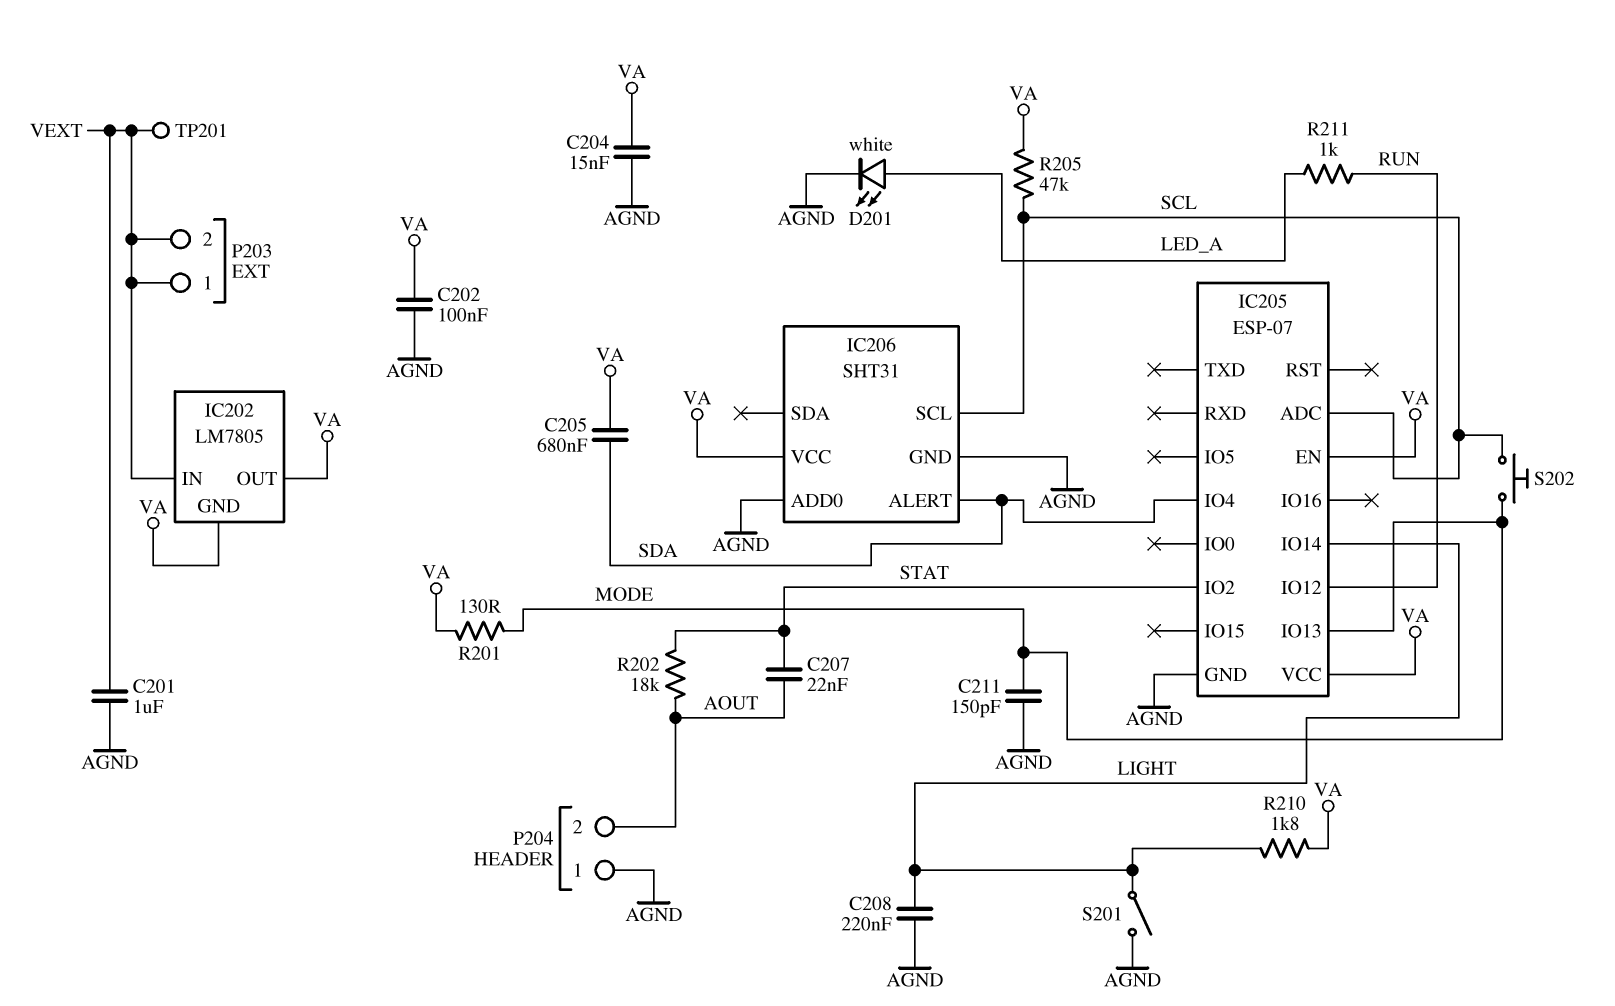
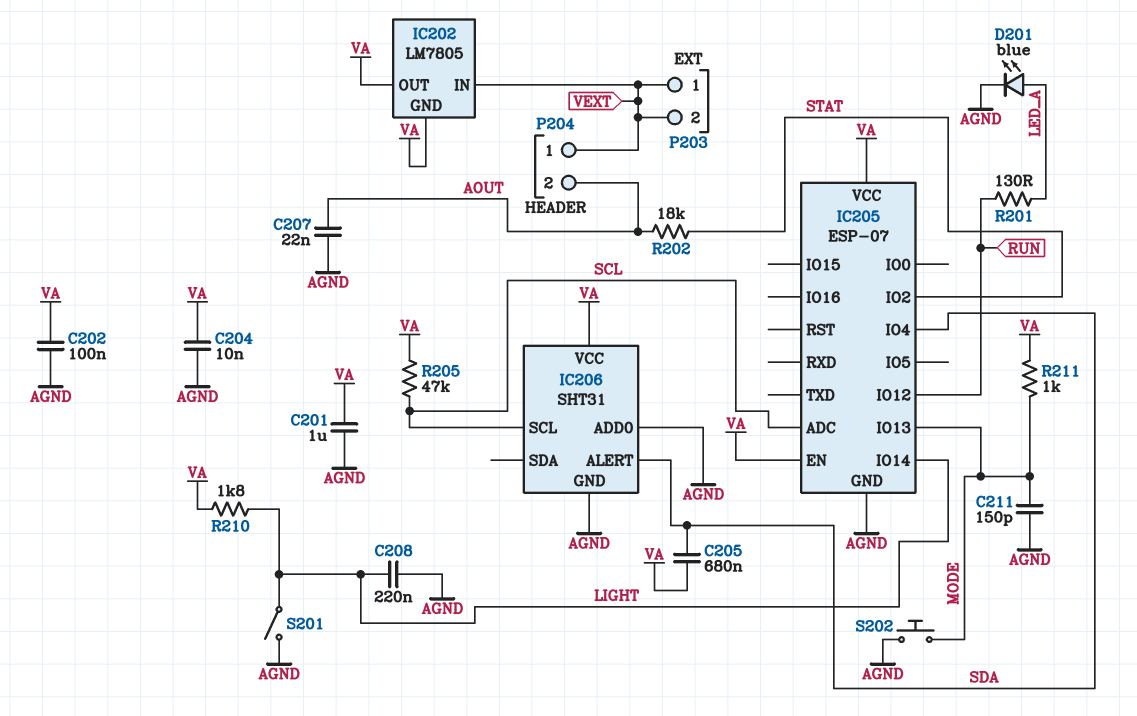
C201: 1uF (AGND, VEXT) -> 1uF (AGND, VA)
C204: 15nF (AGND, VA) -> 10nF (AGND, VA)
C207: 22nF (AOUT, STAT) -> 22nF (AGND, AOUT)
D201: LED white (A LED_A, K AGND) -> LED blue (A LED_A, K AGND)
P204 pin 1: AGND -> VEXT
R201: 130 (MODE, VA) -> 130 (LED_A, RUN)
R211: 1k (LED_A, RUN) -> 1k (MODE, VA)
S202: button (MODE, SCL) -> button (AGND, MODE)
TP201: test point (VEXT) -> none

